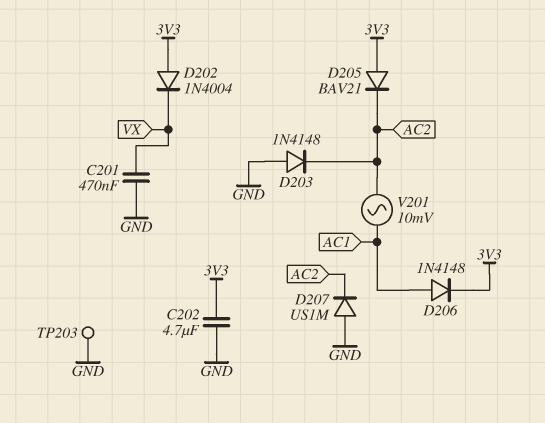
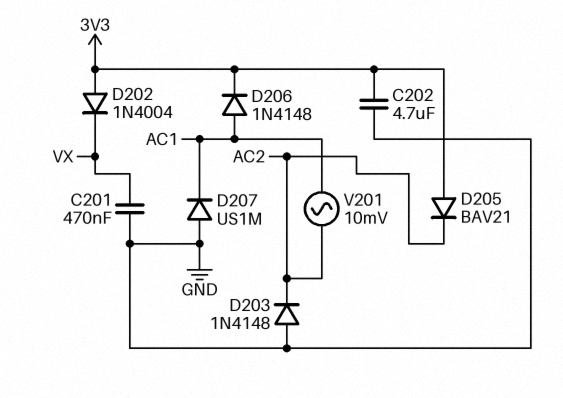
D207: diode US1M (A GND, K AC2) -> diode US1M (A GND, K AC1)
TP203: test point (GND) -> none

